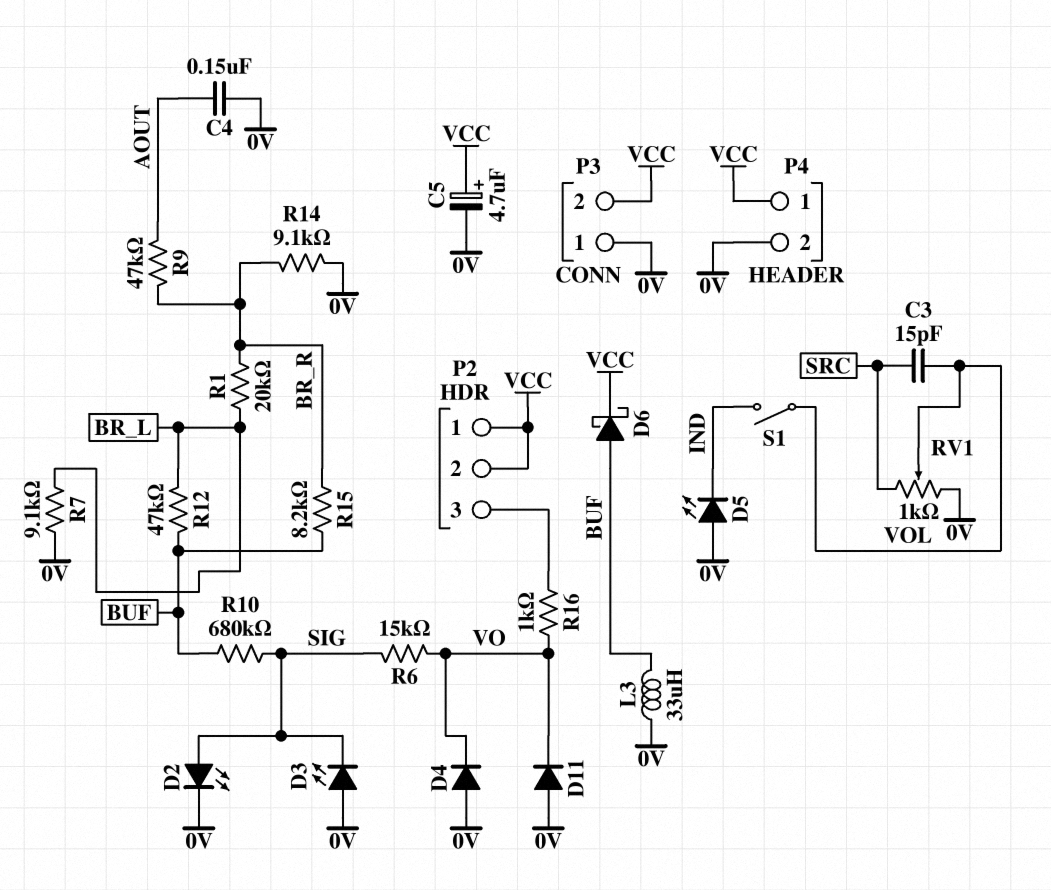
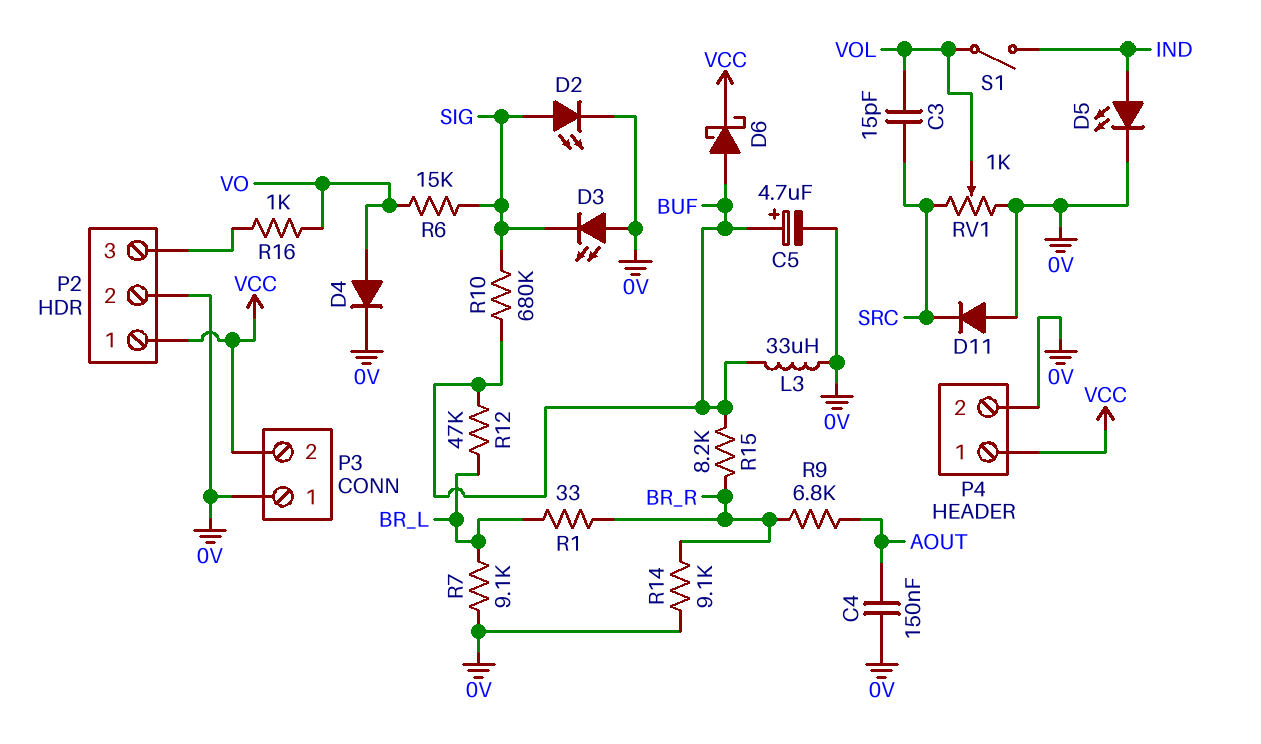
C5: 4.7uF (plus VCC, minus 0V) -> 4.7uF (plus BUF, minus 0V)
D4: diode (A 0V, K VO) -> diode (A VO, K 0V)
D5: LED (A 0V, K IND) -> LED (A IND, K 0V)
D11: diode (A 0V, K VO) -> diode (A 0V, K SRC)
P2 pin 2: VCC -> 0V
R1: 20k (BR_L, BR_R) -> 33 (BR_L, BR_R)
R9: 47k (AOUT, BR_R) -> 6.8k (AOUT, BR_R)

